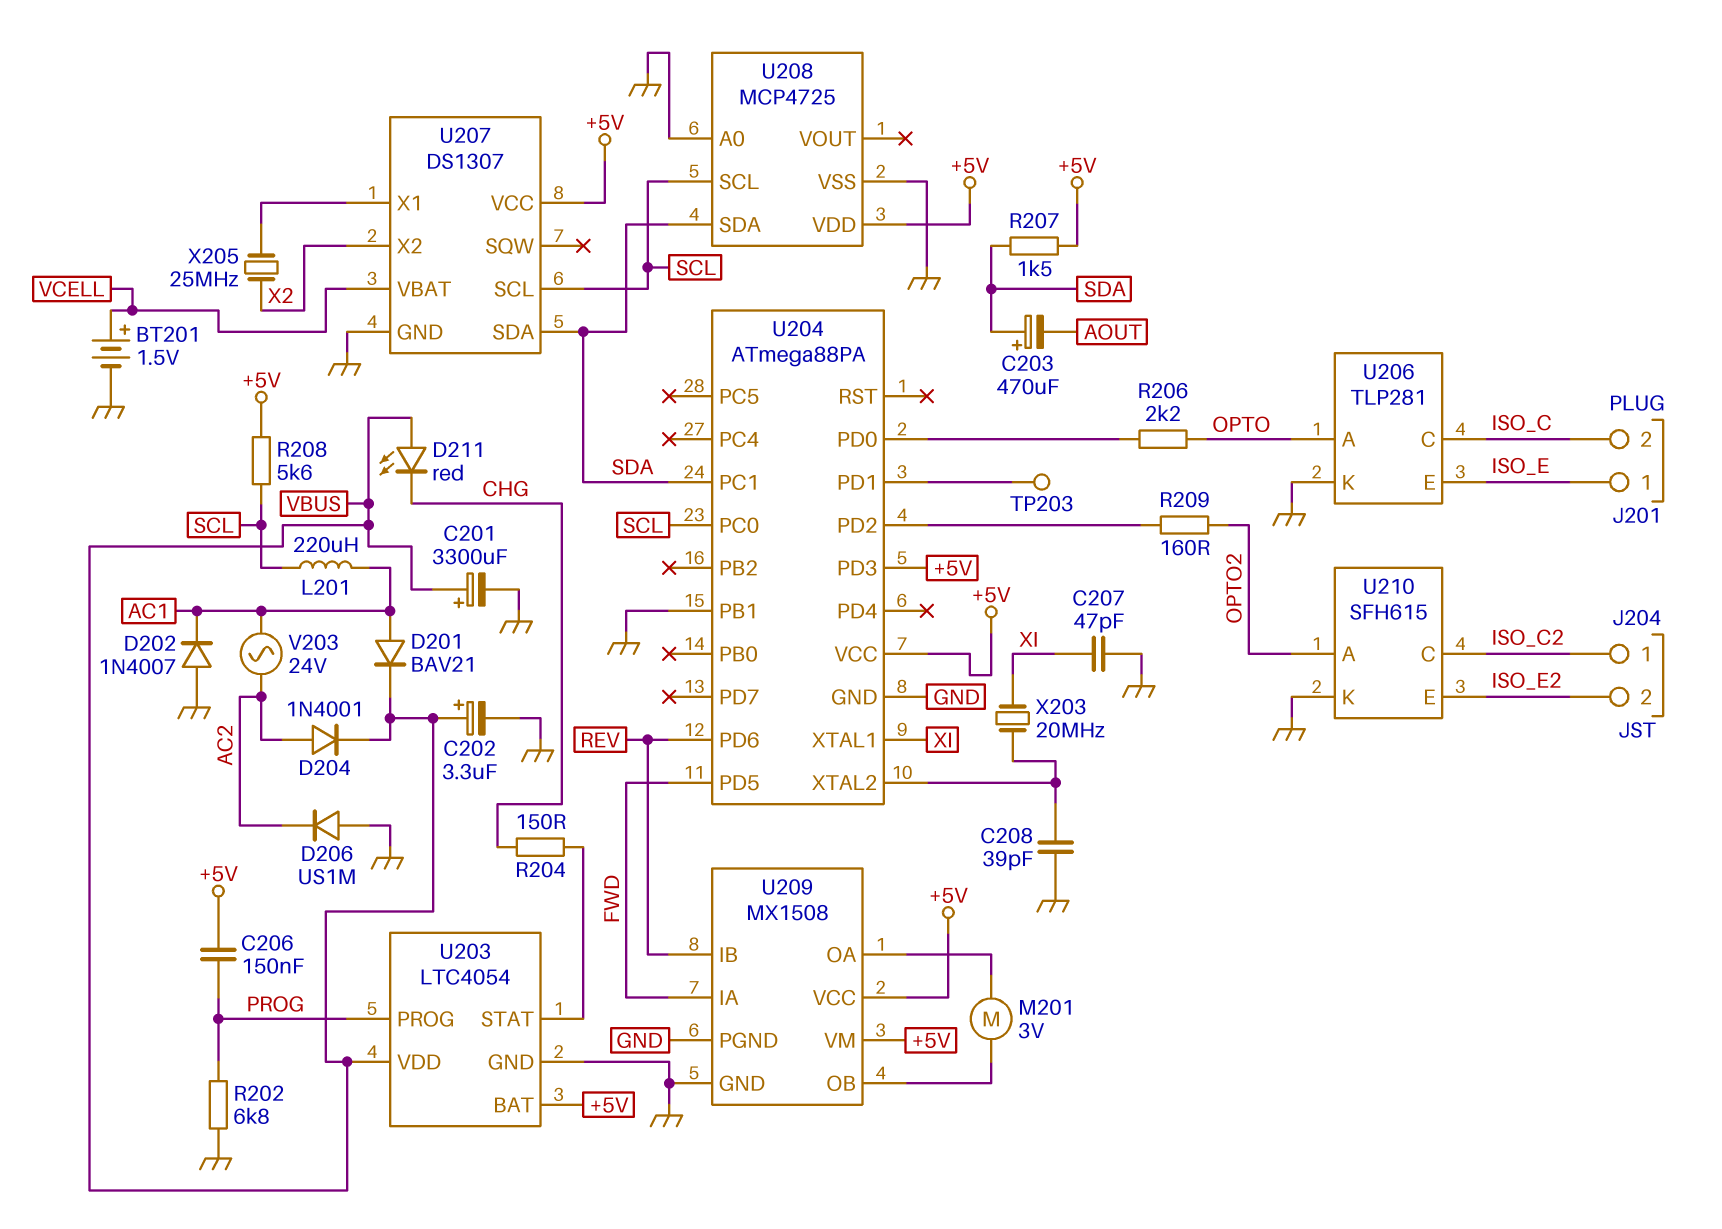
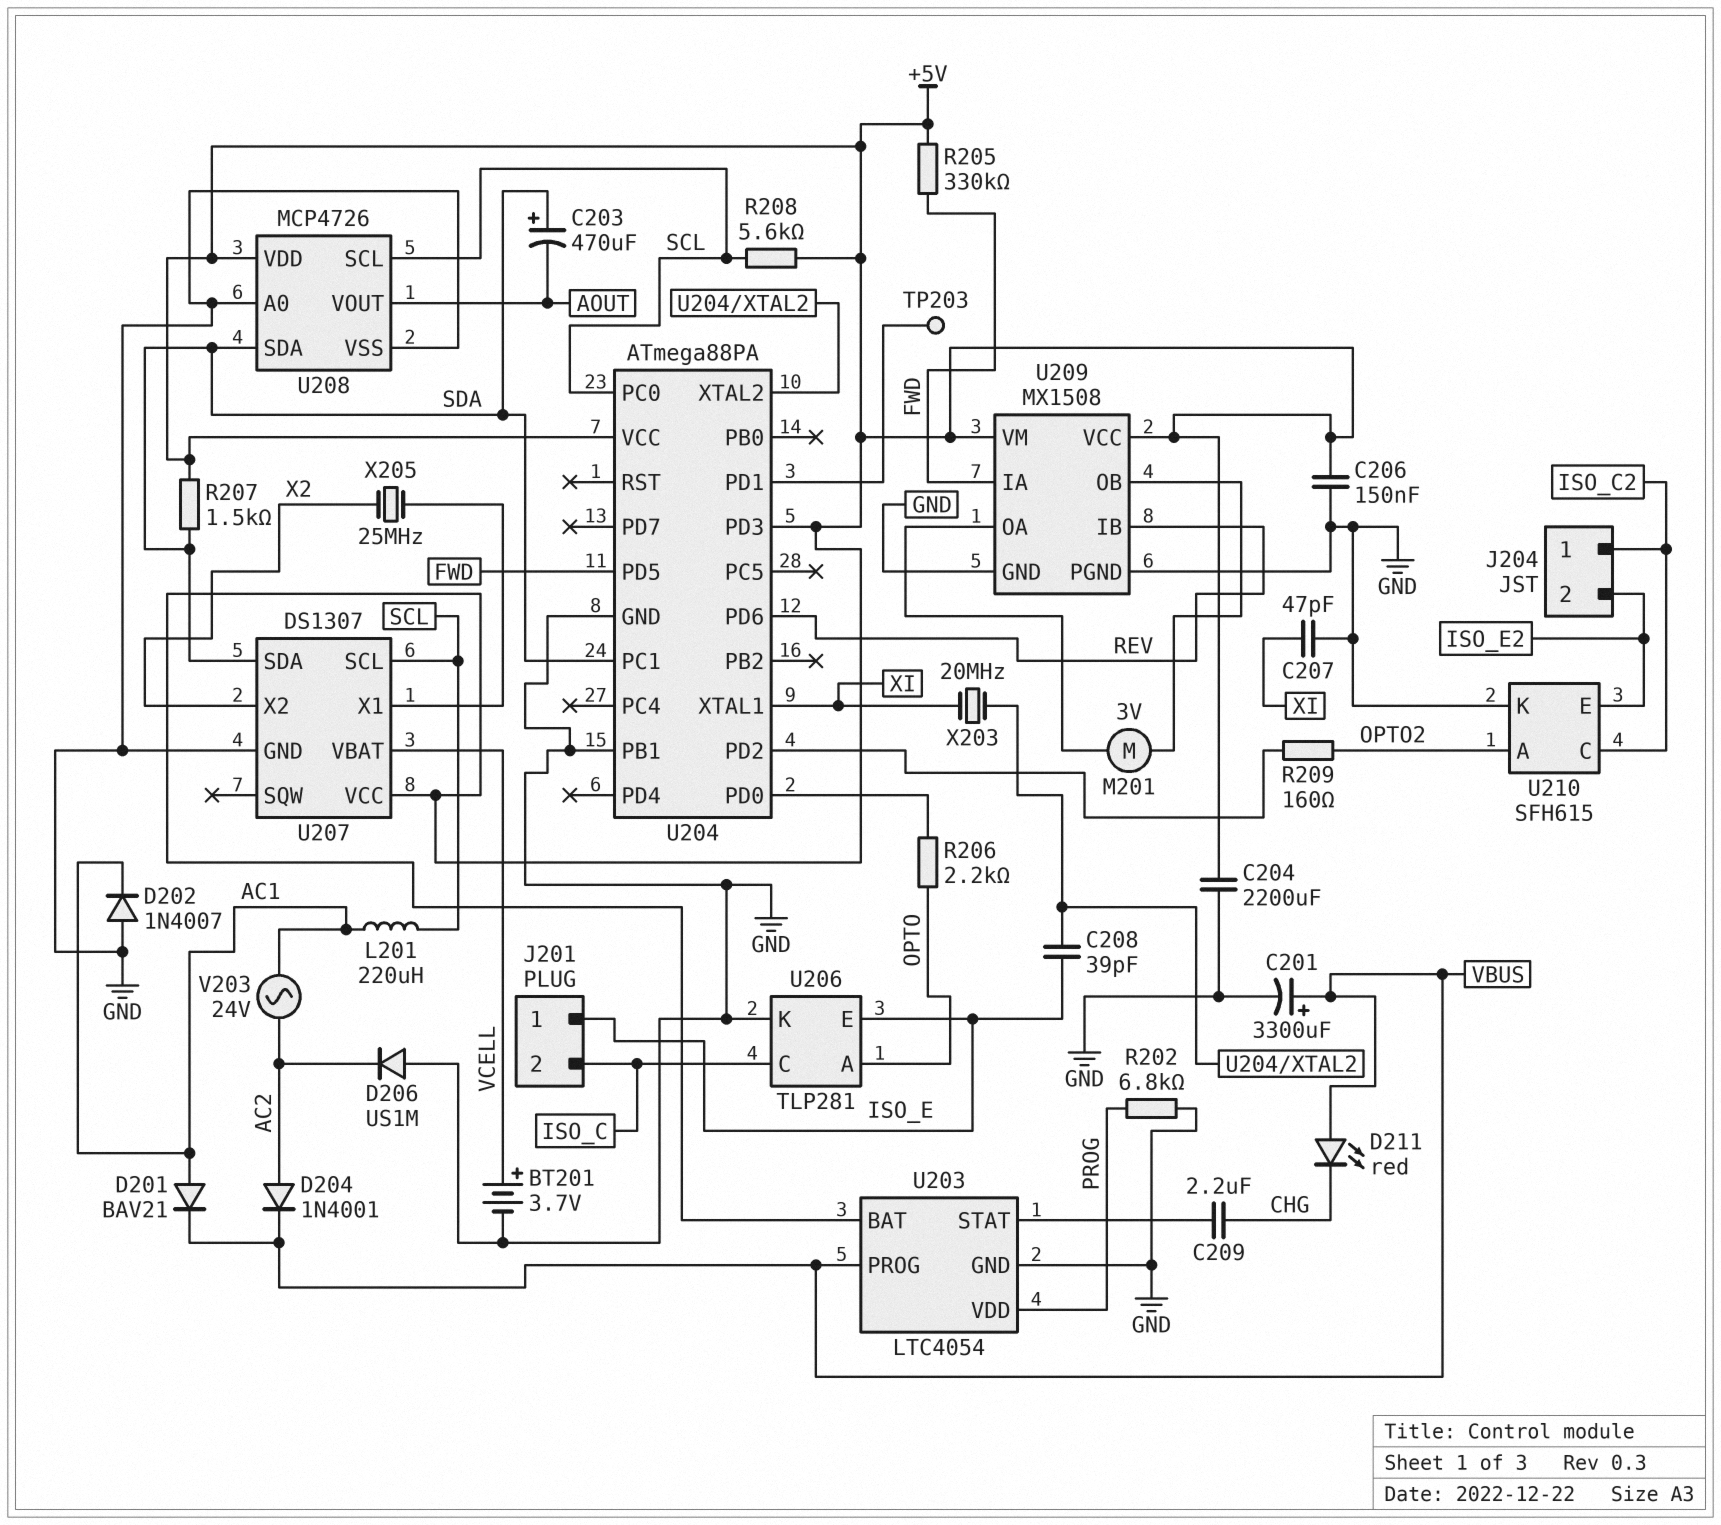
BT201: 1.5V (plus VCELL, minus GND) -> 3.7V (plus VCELL, minus GND)
C202: 3.3uF (plus VBUS, minus GND) -> none
C204: none -> 2200uF (+5V, GND)
C206: 150nF (+5V, PROG) -> 150nF (+5V, GND)
C208: 39pF (GND, U204/XTAL2) -> 39pF (ISO_E, U204/XTAL2)
C209: none -> 2.2uF (CHG, U203/STAT)
R204: 150 (CHG, U203/STAT) -> none
R205: none -> 330k (+5V, FWD)
U203 pin PROG: PROG -> VBUS
U203 pin VDD: VBUS -> PROG
U208: MCP4725 -> MCP4726
U208 pin VOUT: none -> AOUT

